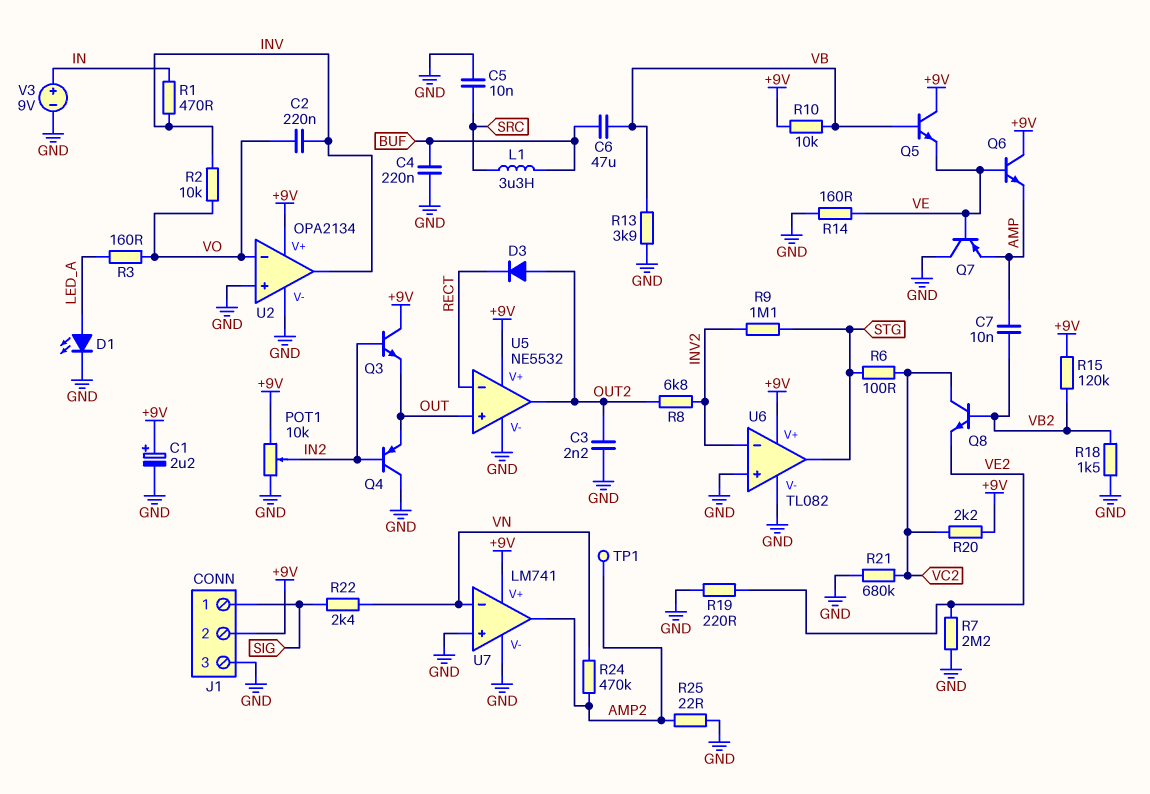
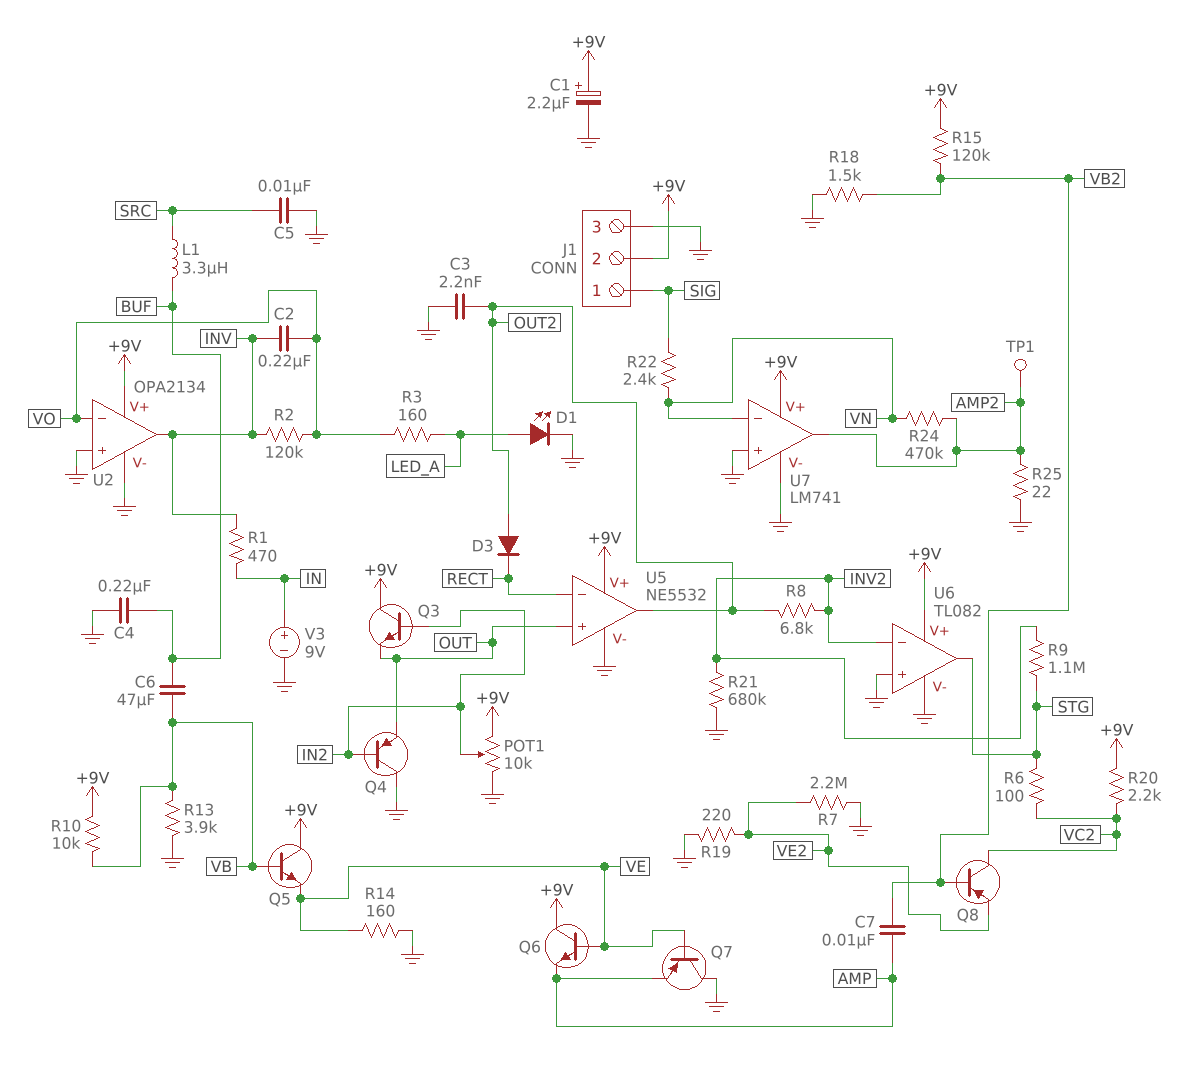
Q8: NPN (B VB2, C VC2, E VE2) -> PNP (B VB2, C VC2, E VE2)
R2: 10k (INV, VO) -> 120k (INV, VO)
R21: 680k (GND, VC2) -> 680k (GND, INV2)

